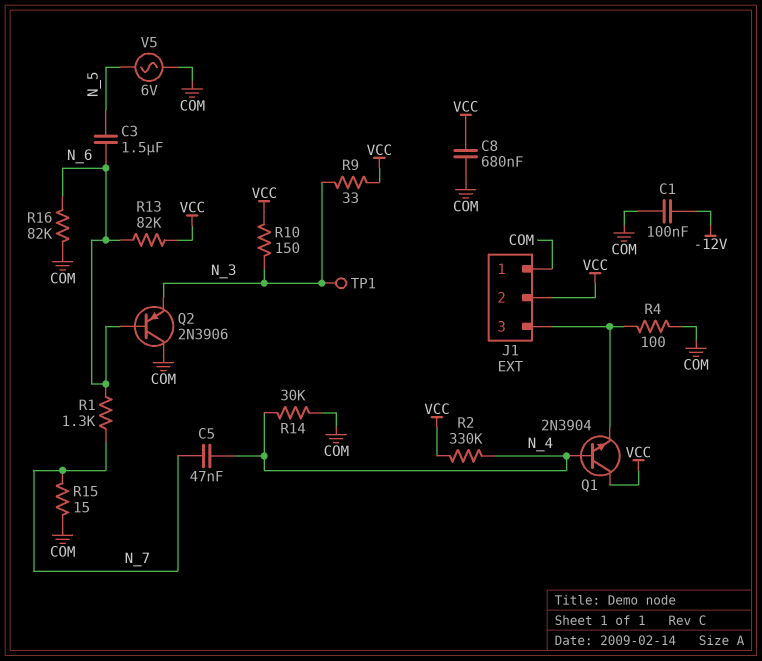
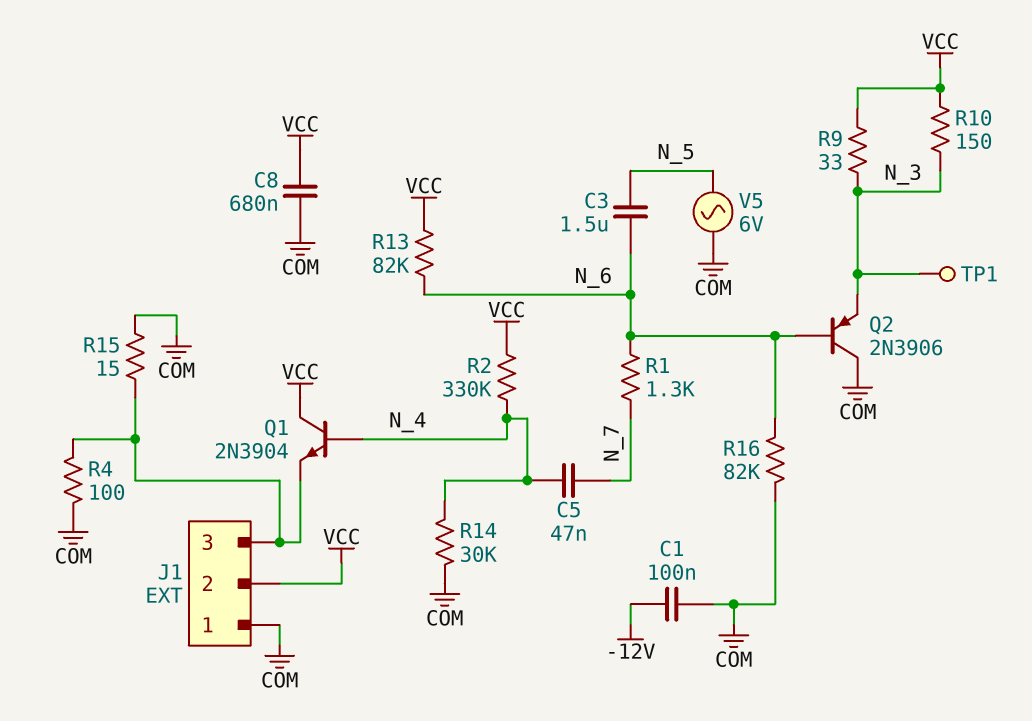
R15: 15 (COM, N_7) -> 15 (COM, J1/3)

